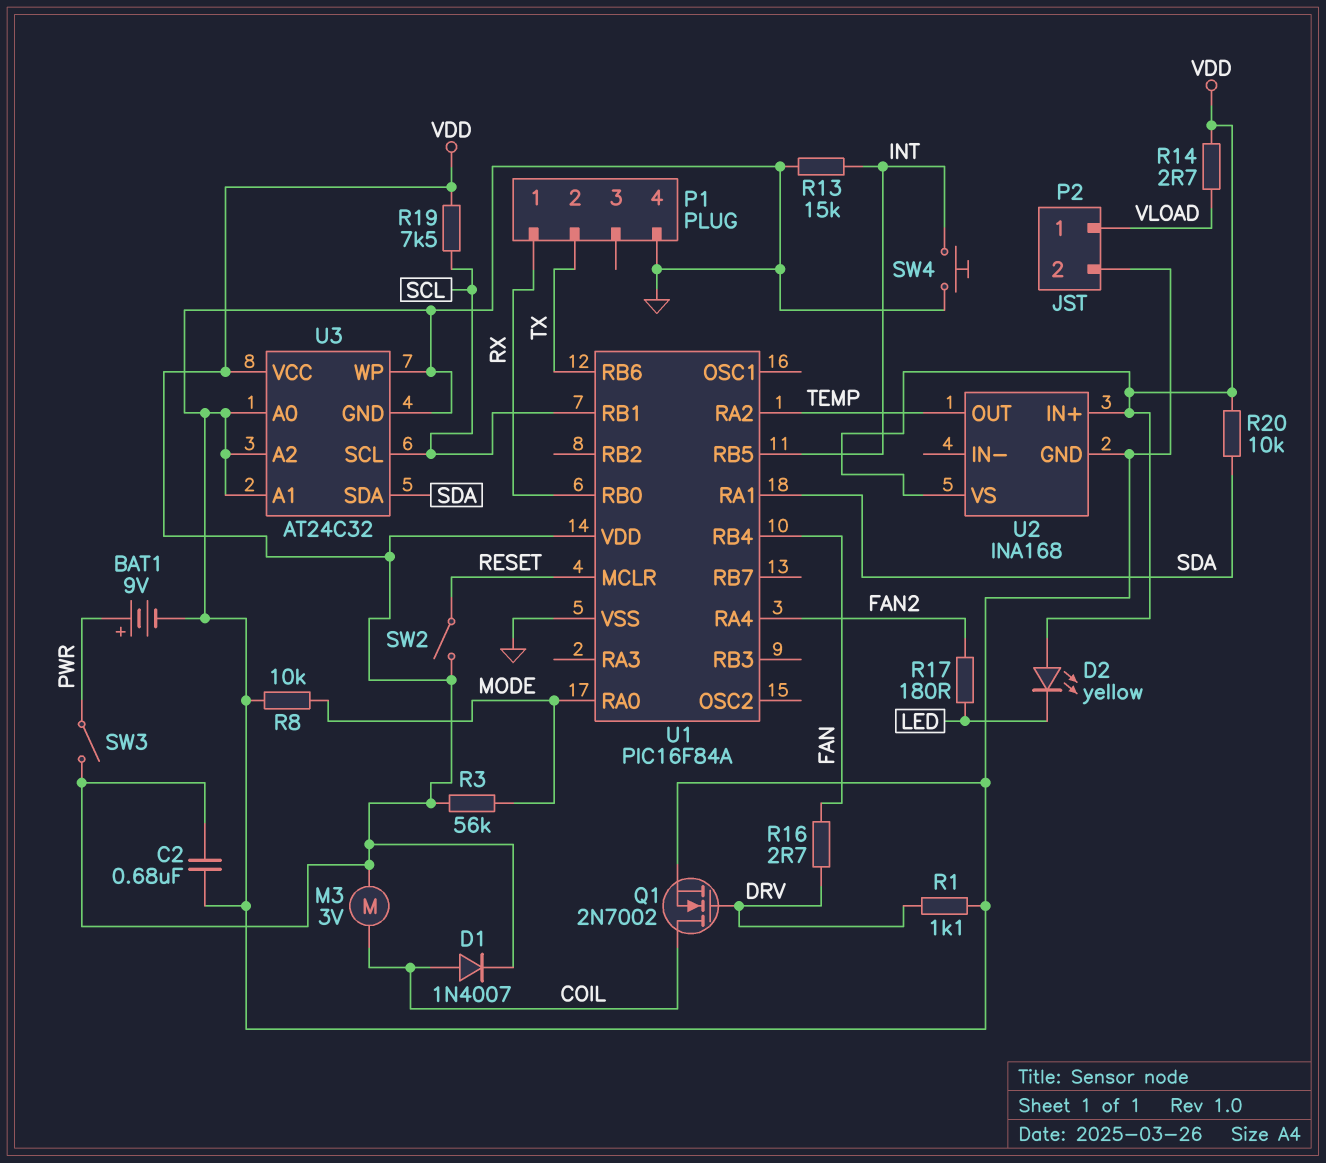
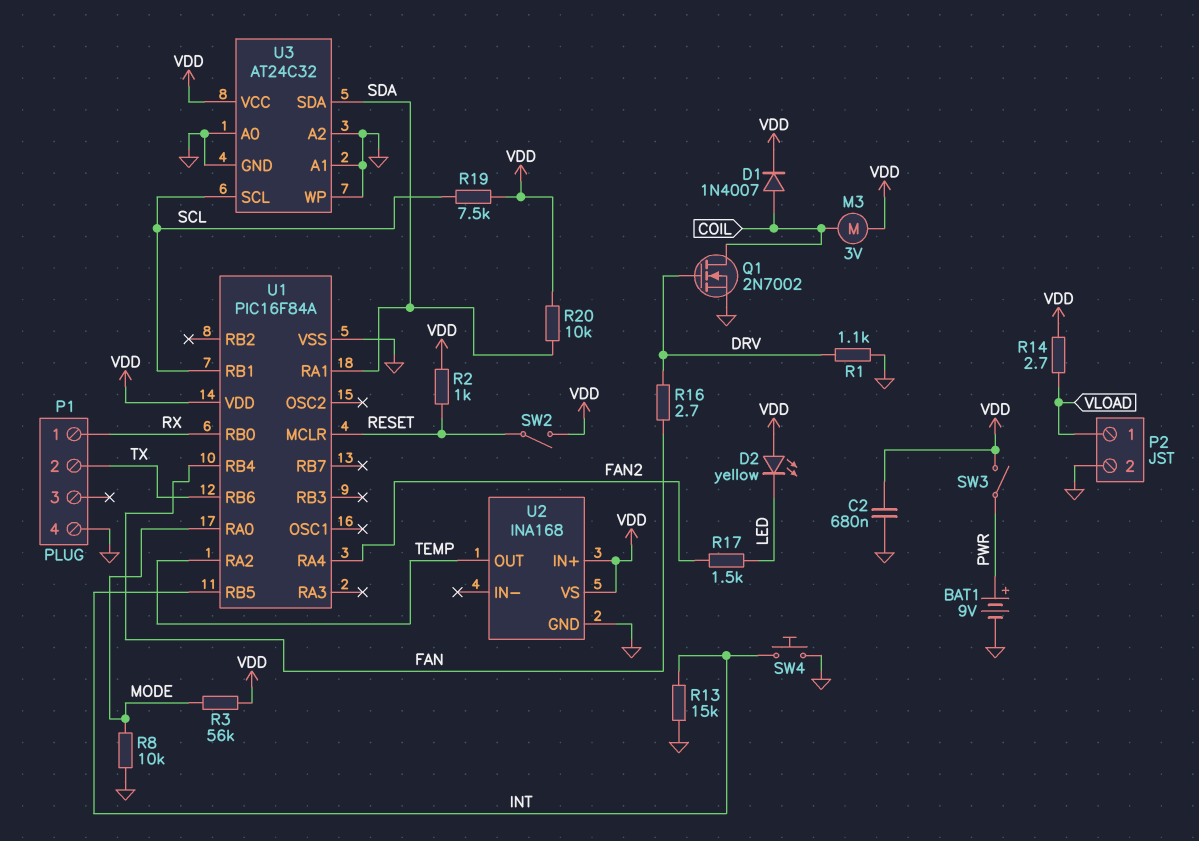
R2: none -> 1k (RESET, VDD)
R17: 180 (FAN2, LED) -> 1.5k (FAN2, LED)

